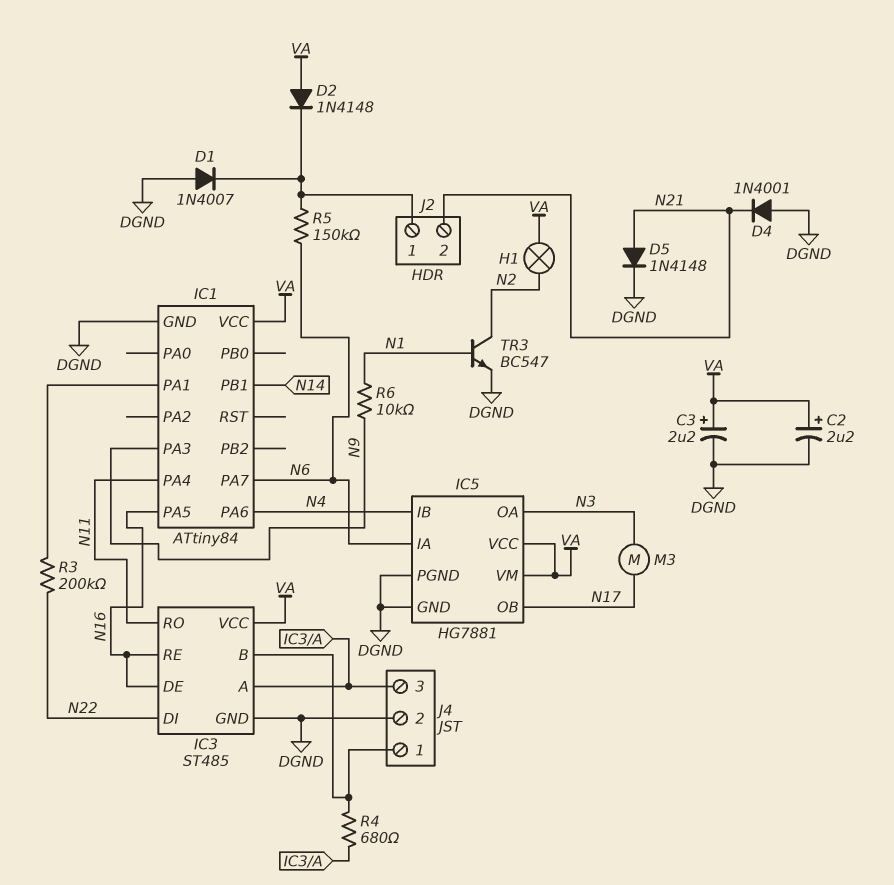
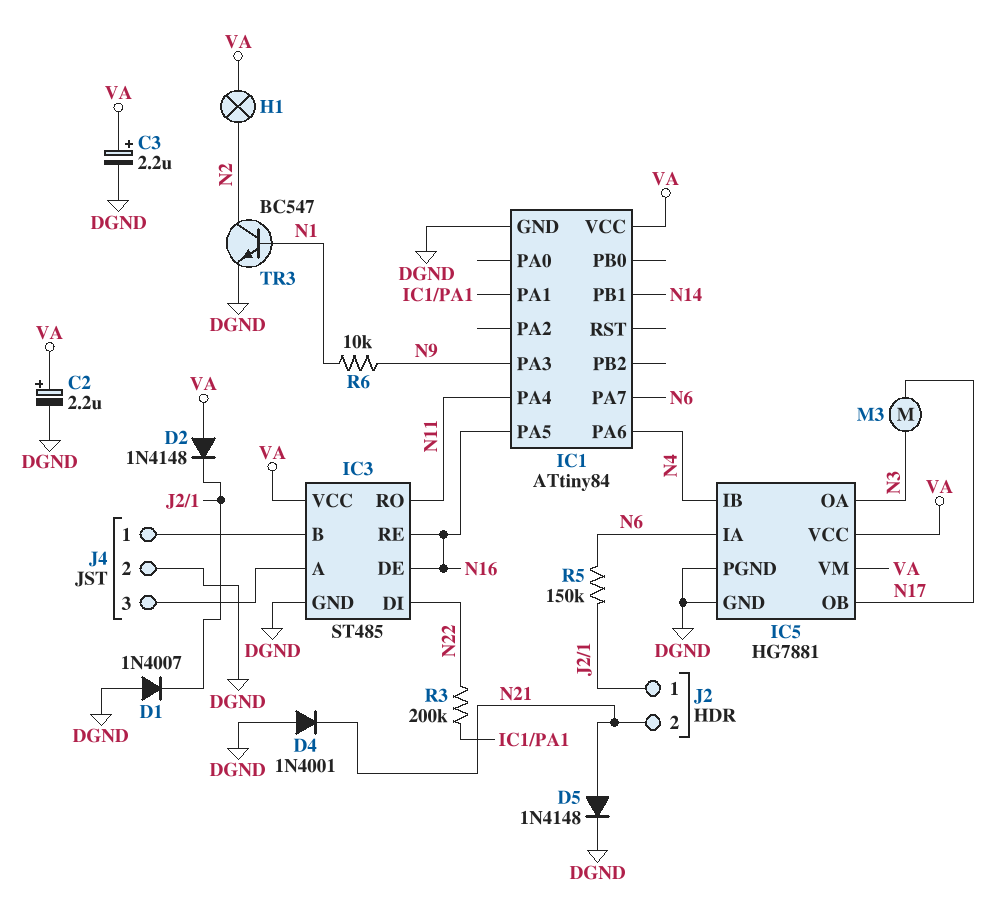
R4: 680 (IC3/A, IC3/B) -> none

